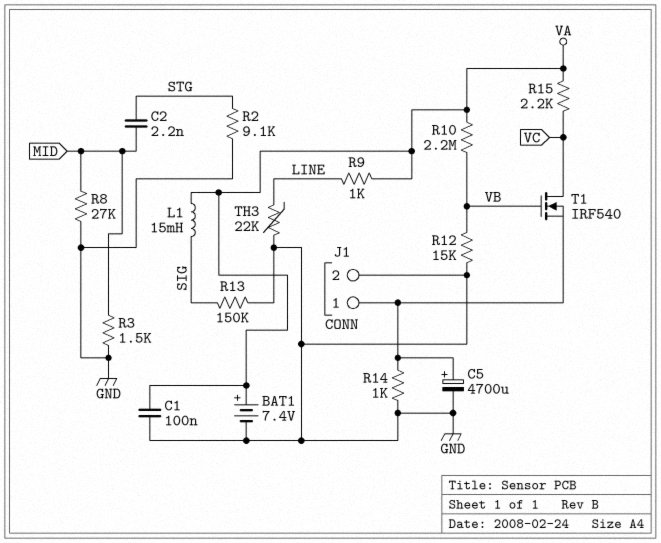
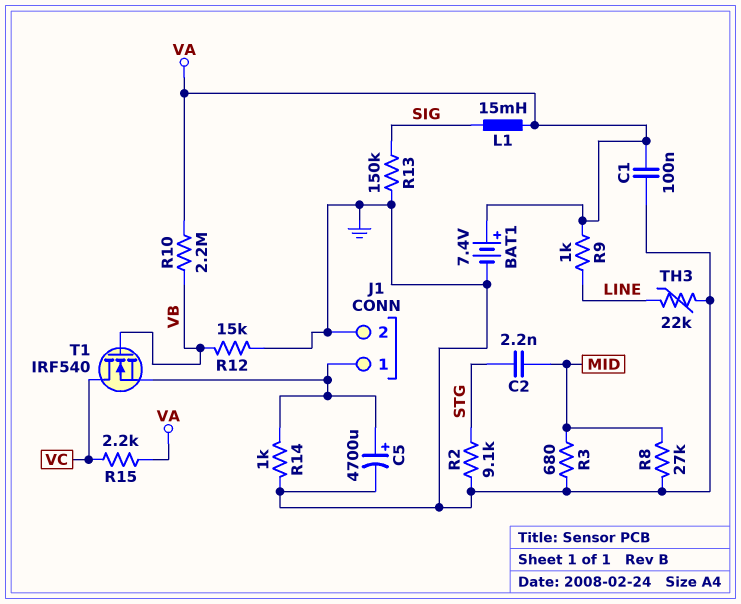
R3: 1.5k (GND, MID) -> 680 (GND, MID)

